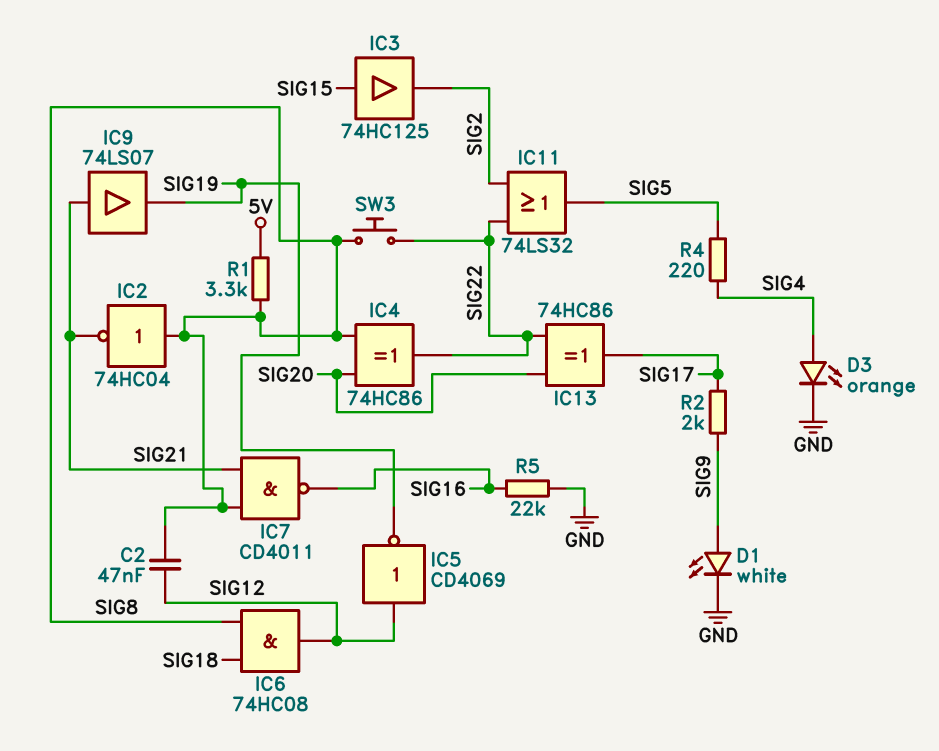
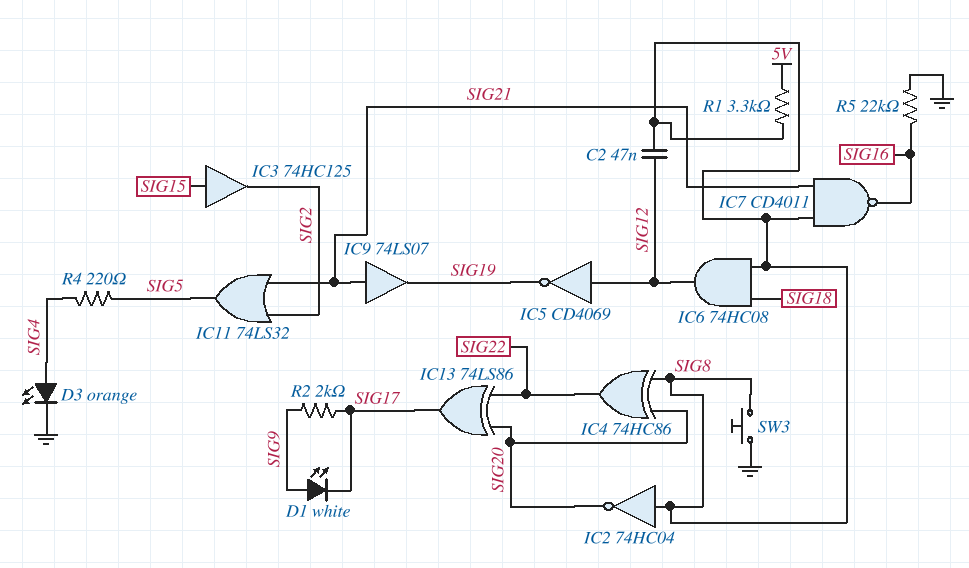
D1: LED white (A SIG9, K GND) -> LED white (A SIG9, K SIG17)
IC2: NOT 74HC04 (in SIG8, out SIG21) -> NOT 74HC04 (in SIG8, out SIG20)
IC11: OR 74LS32 (in SIG2, in SIG22, out SIG5) -> OR 74LS32 (in SIG2, in SIG21, out SIG5)
IC13: XOR 74HC86 (in SIG20, in SIG22, out SIG17) -> XOR 74LS86 (in SIG20, in SIG22, out SIG17)
SW3: button (SIG8, SIG22) -> button (GND, SIG8)

